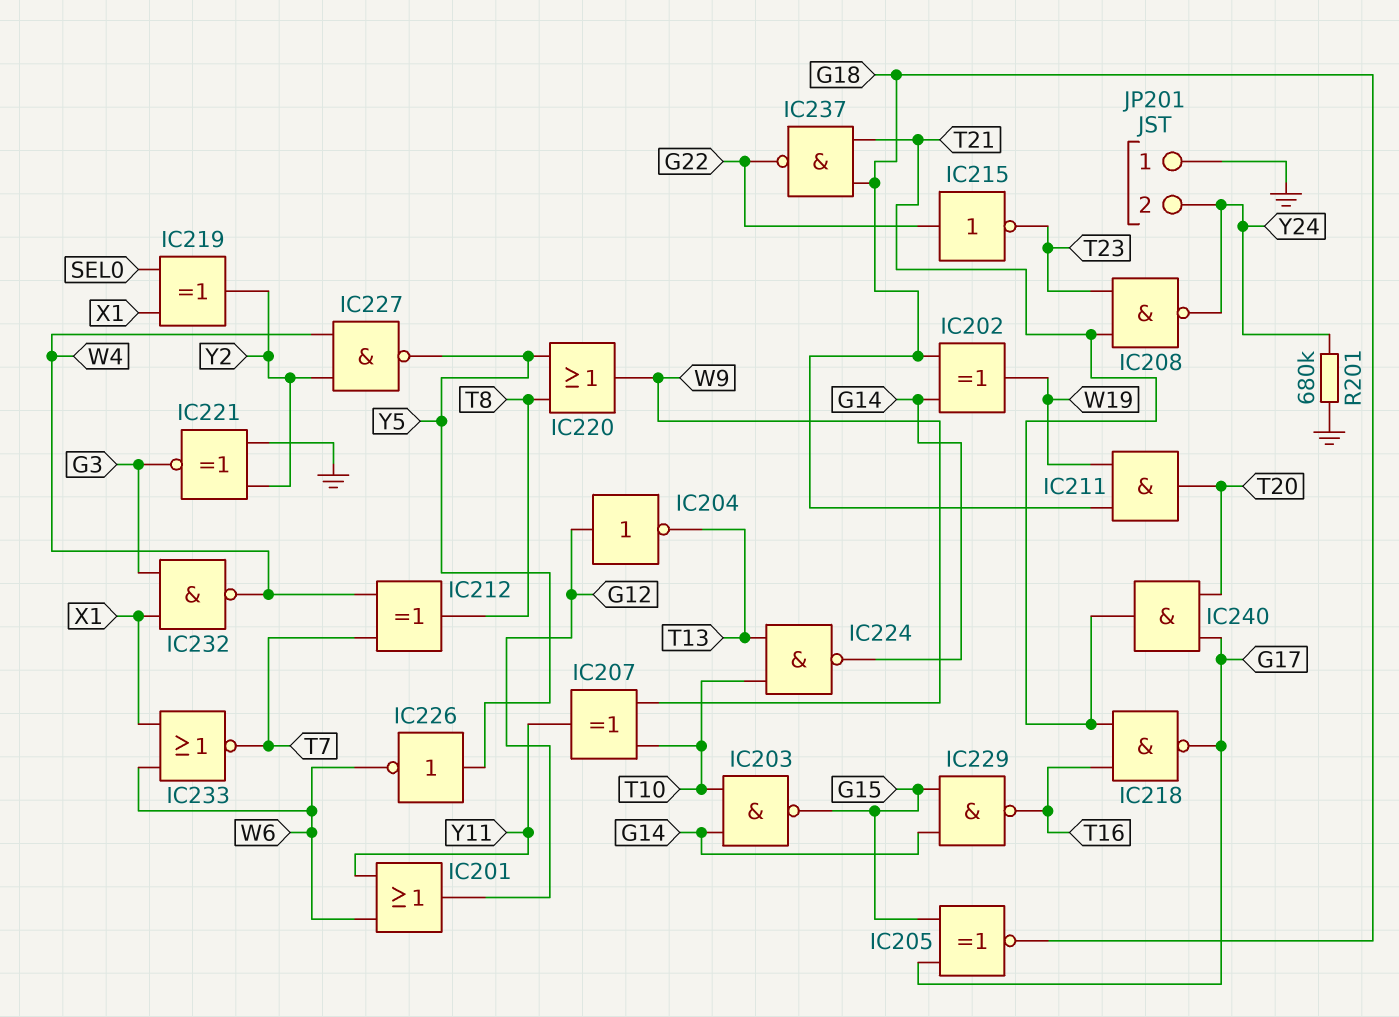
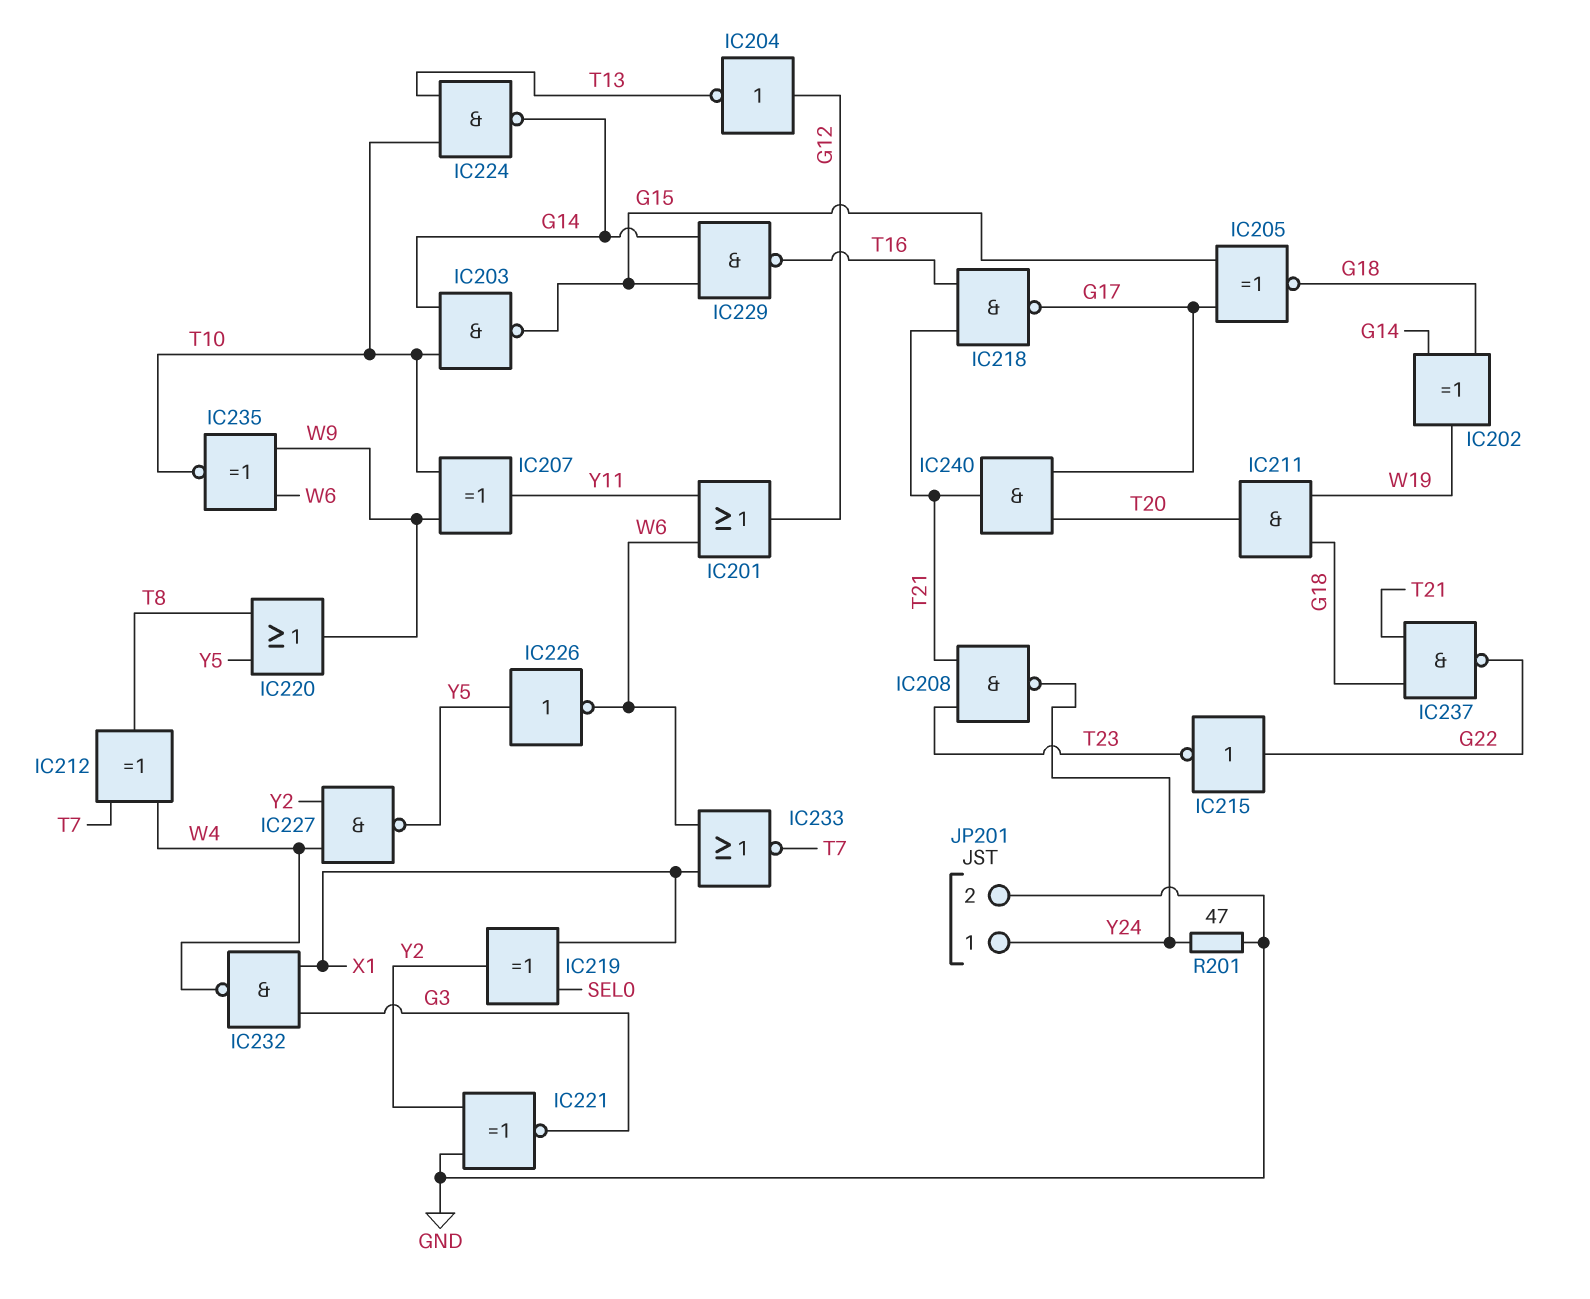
IC235: none -> XNOR (in W6, in W9, out T10)
JP201 pin 1: GND -> Y24
JP201 pin 2: Y24 -> GND
R201: 680k (GND, Y24) -> 47 (GND, Y24)

